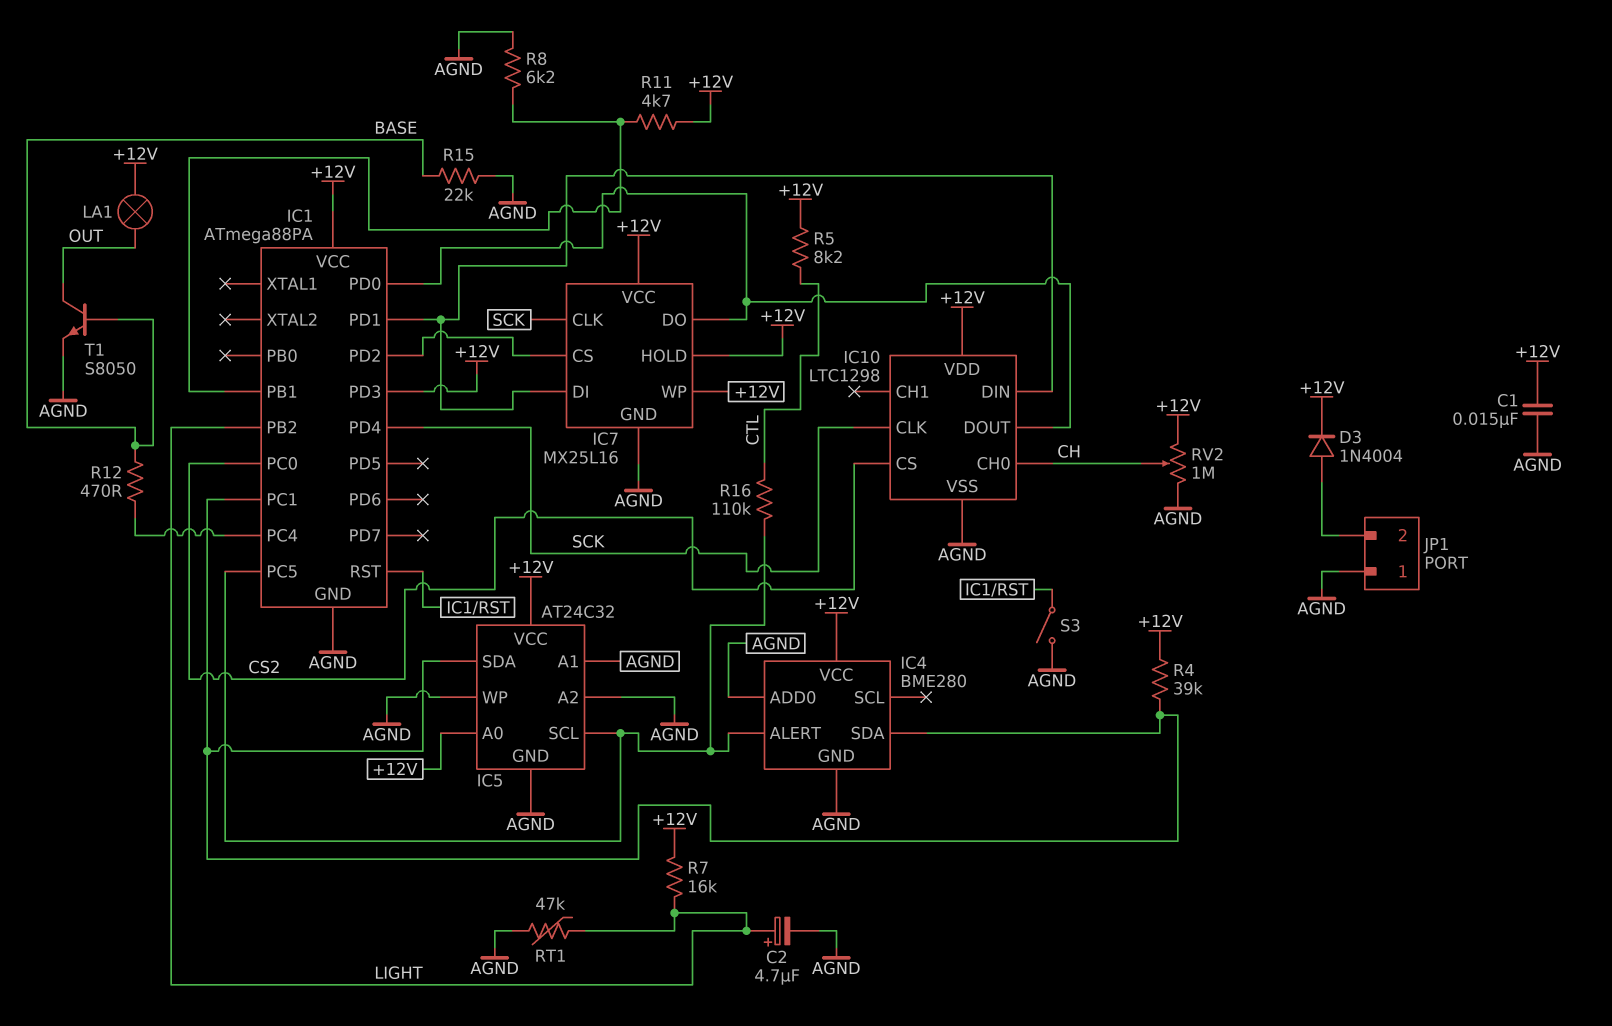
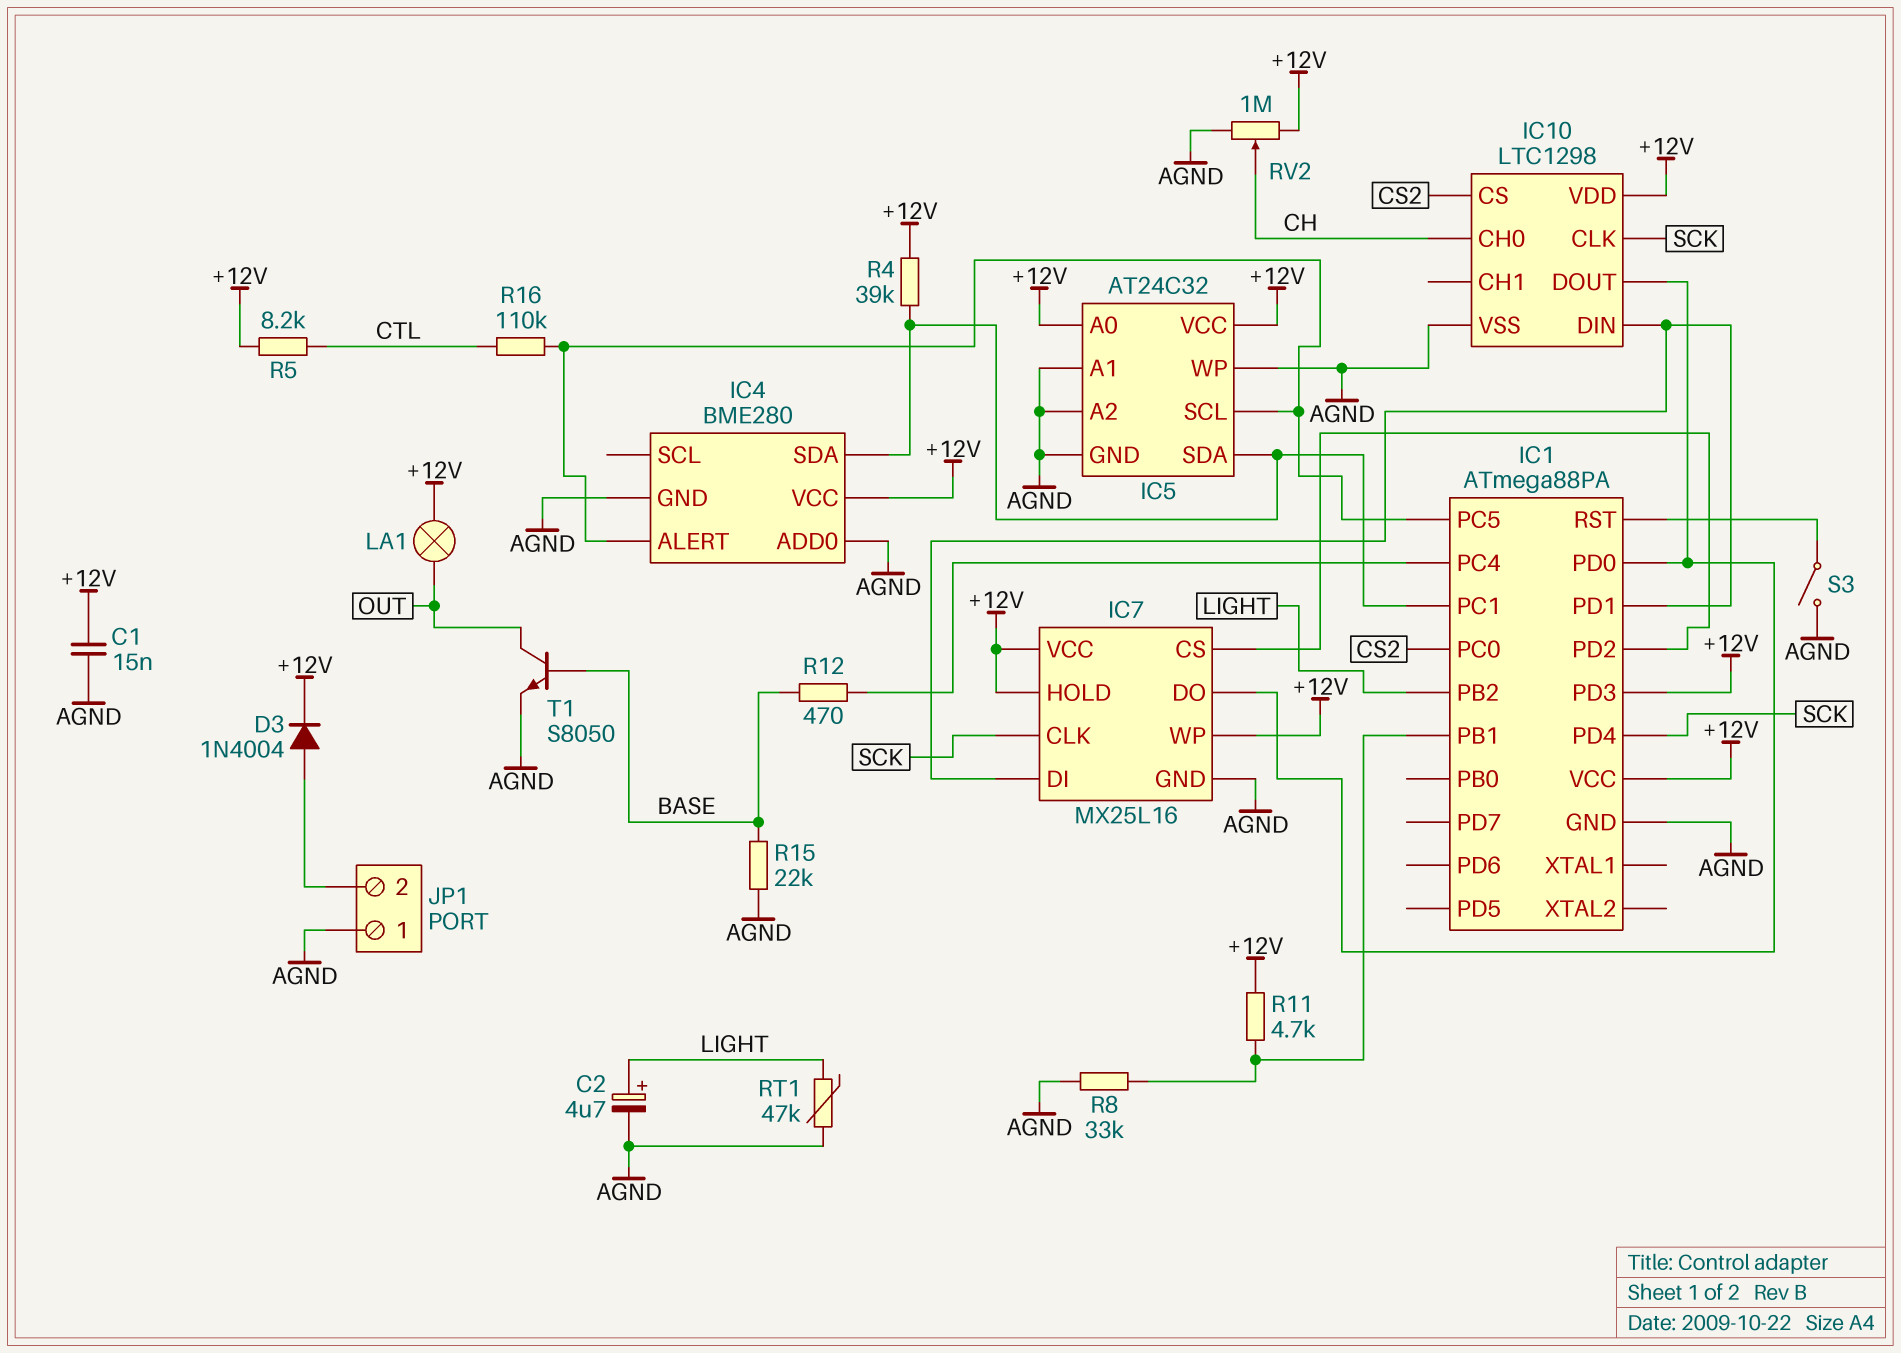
R7: 16k (+12V, LIGHT) -> none
R8: 6.2k (AGND, IC1/PB1) -> 33k (AGND, IC1/PB1)

